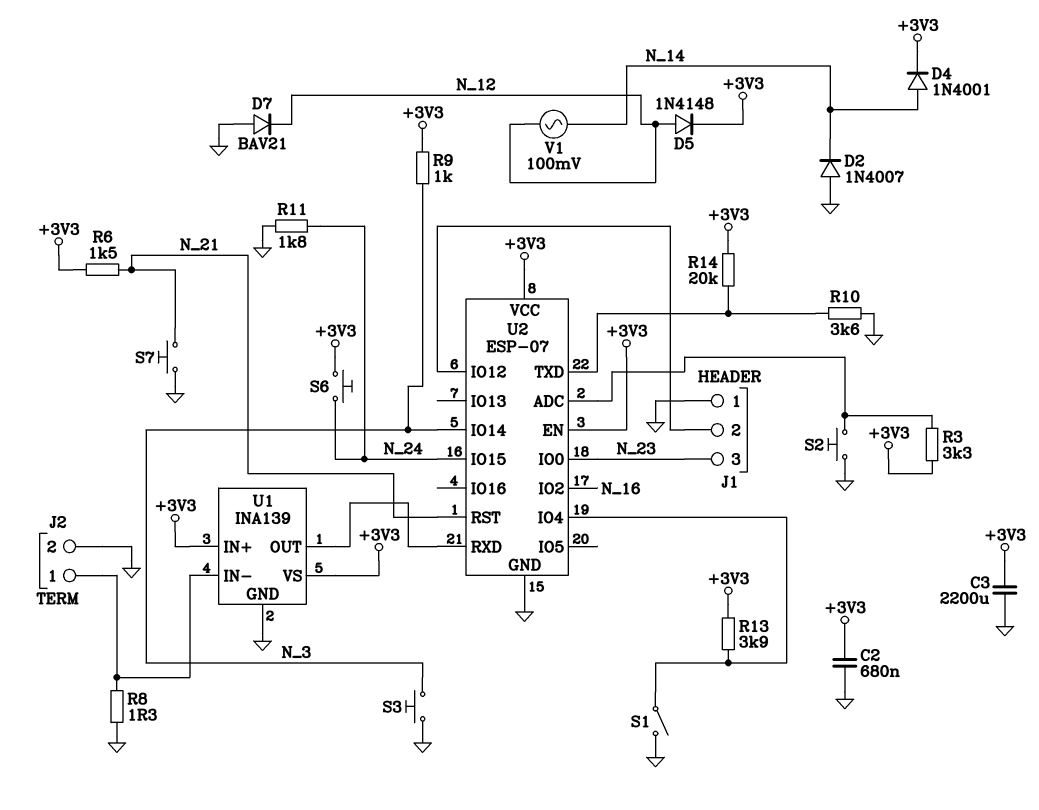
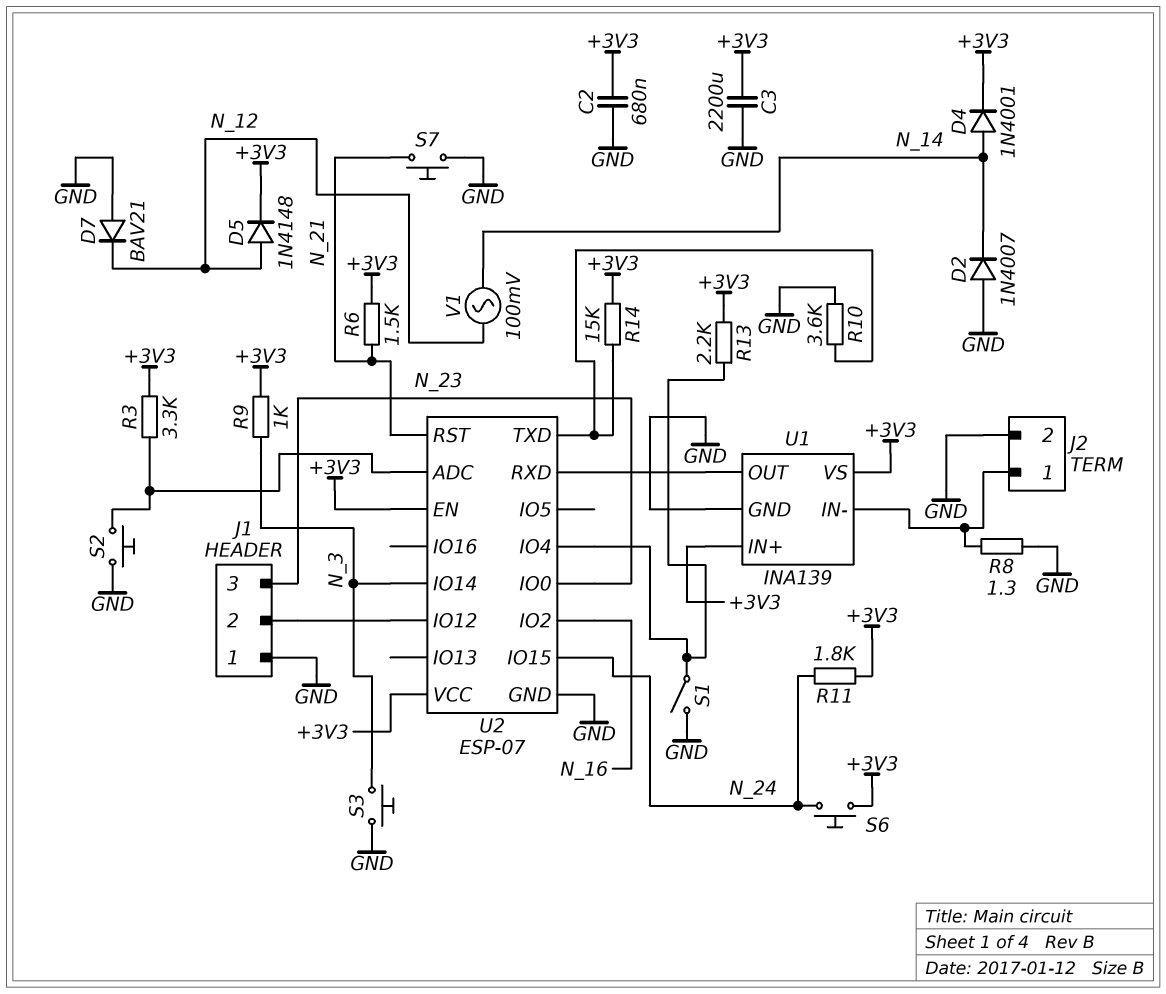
R11: 1.8k (GND, N_24) -> 1.8k (+3V3, N_24)
R13: 3.9k (+3V3, U2/IO4) -> 2.2k (+3V3, U2/IO4)
R14: 20k (+3V3, U2/TXD) -> 15k (+3V3, U2/TXD)

